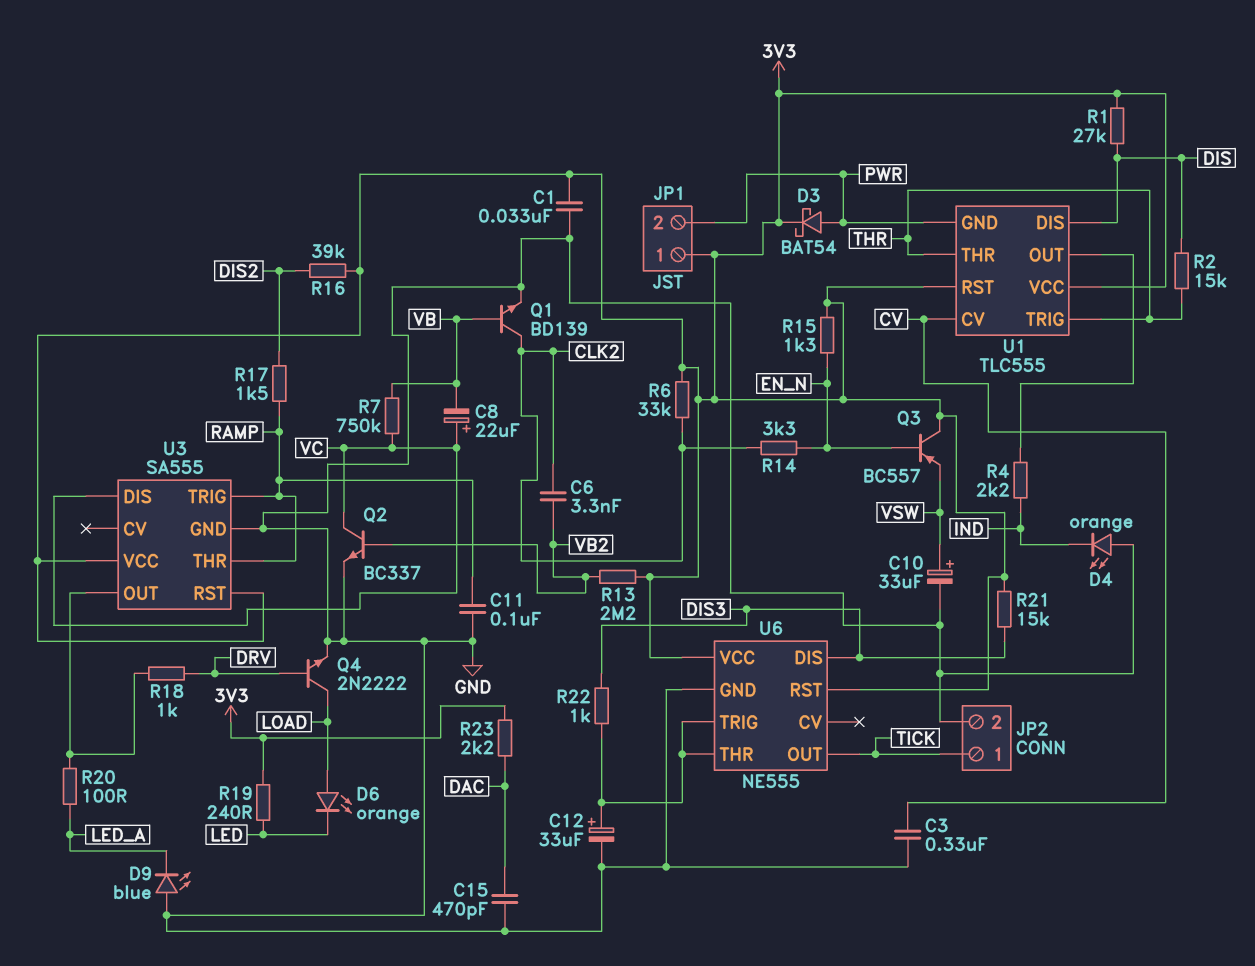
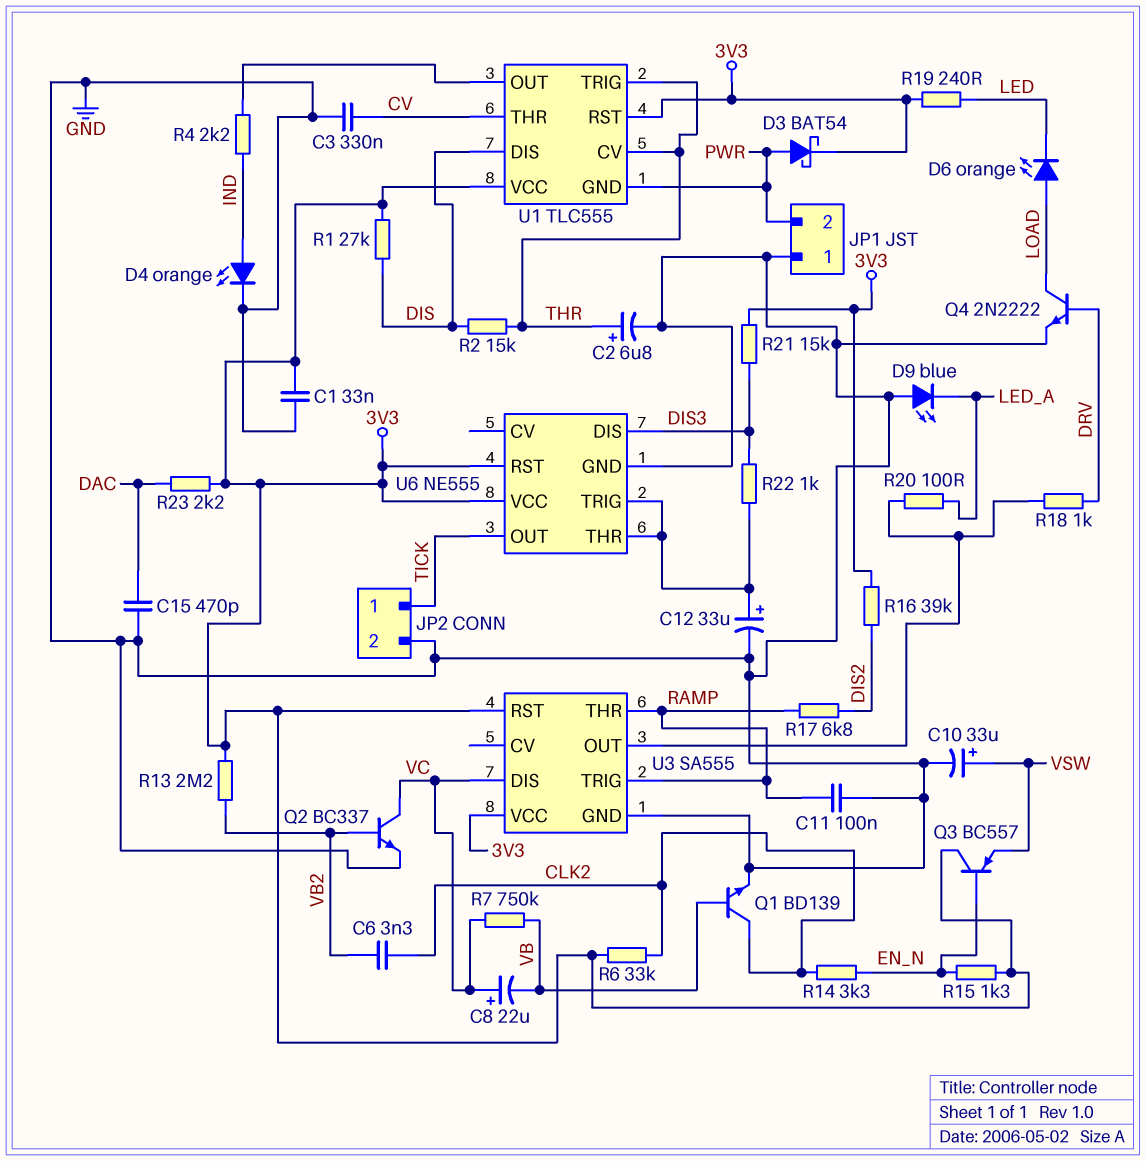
C2: none -> 6.8uF (plus THR, minus GND)
D4: LED orange (A GND, K IND) -> LED orange (A IND, K GND)
JP1 pin 1: 3V3 -> GND
R17: 1.5k (DIS2, RAMP) -> 6.8k (DIS2, RAMP)
U1 pin CV: CV -> THR
U1 pin THR: THR -> CV

